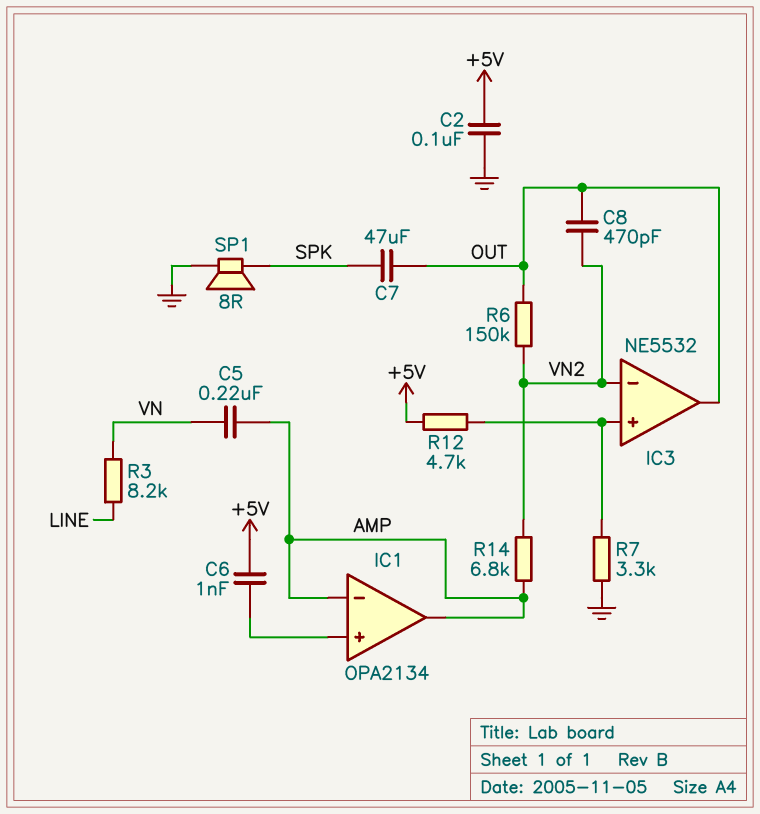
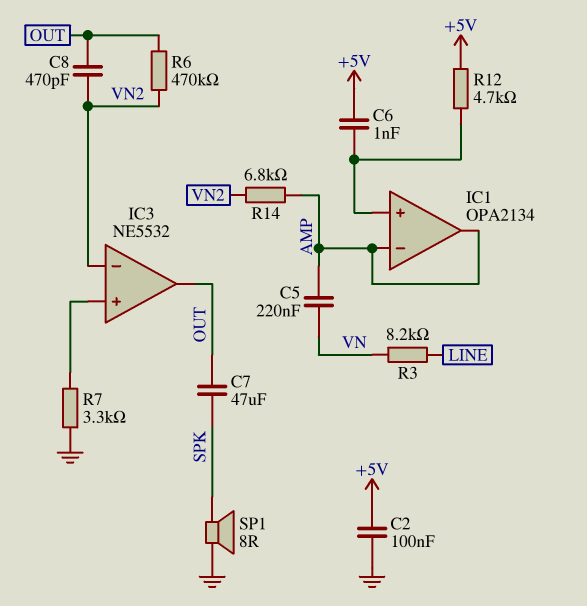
R6: 150k (OUT, VN2) -> 470k (OUT, VN2)
R12: 4.7k (+5V, IC3/in+) -> 4.7k (+5V, IC1/in+)

